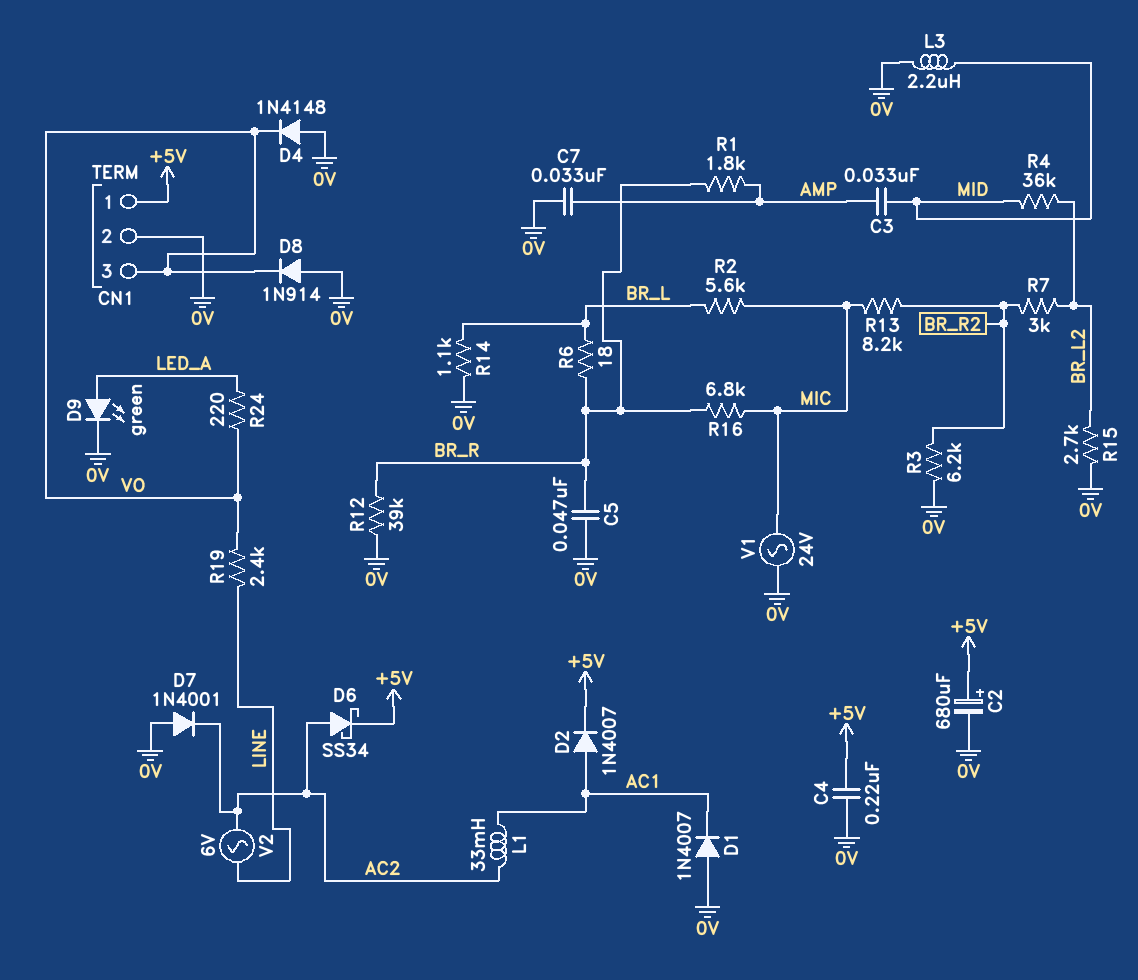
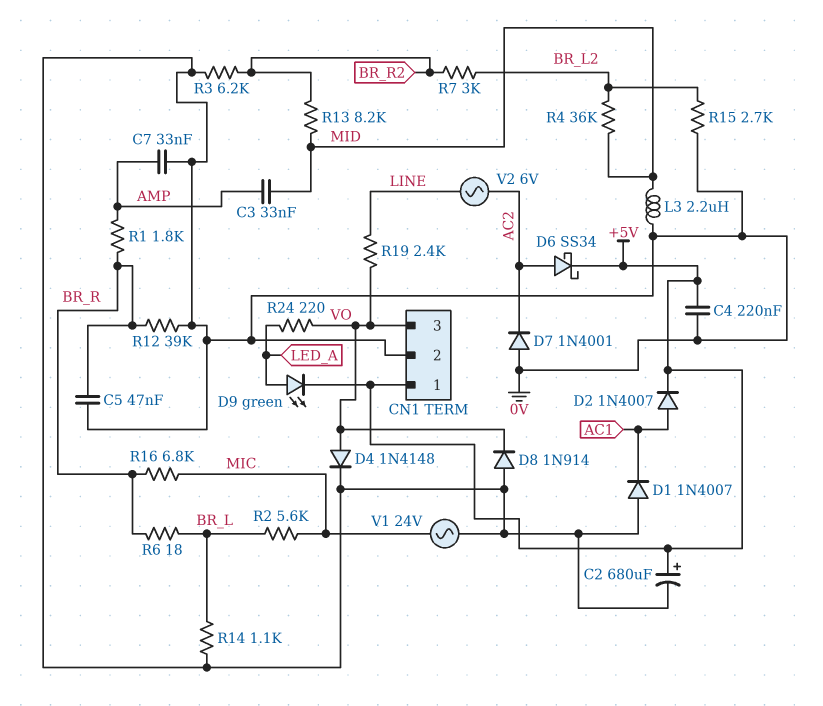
D4: diode 1N4148 (A 0V, K VO) -> diode 1N4148 (A VO, K 0V)
D9: LED green (A LED_A, K 0V) -> LED green (A LED_A, K +5V)
L1: 33mH (AC1, AC2) -> none
R13: 8.2k (BR_R2, MIC) -> 8.2k (BR_R2, MID)

